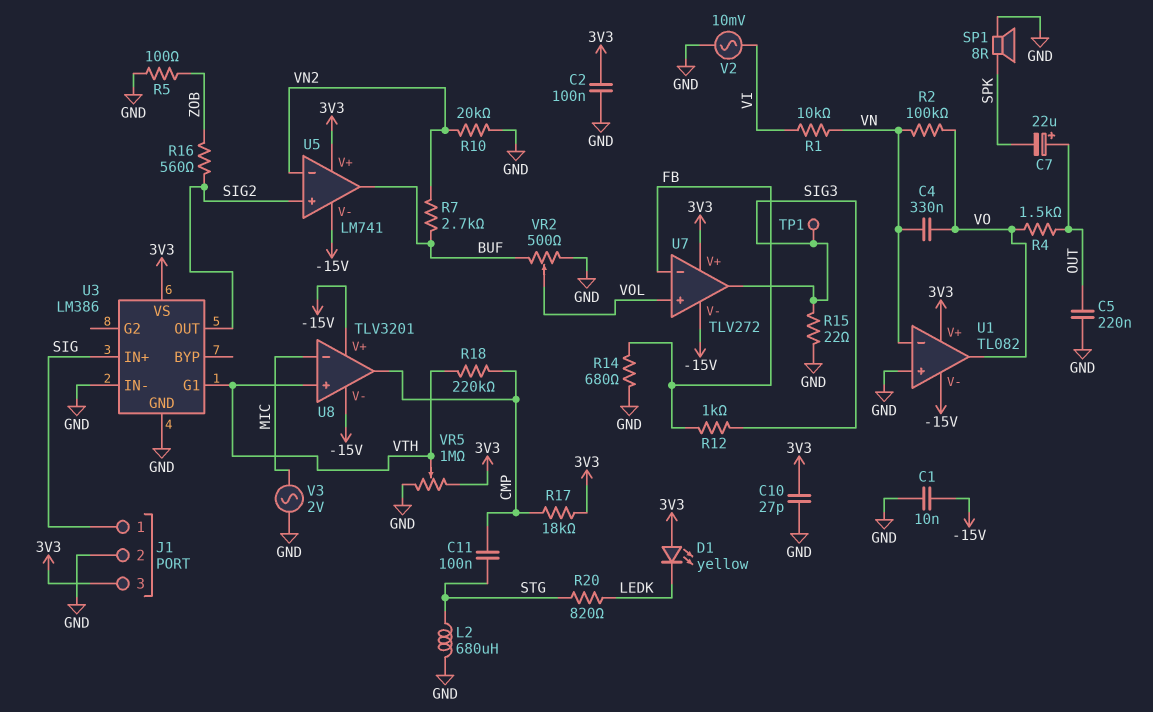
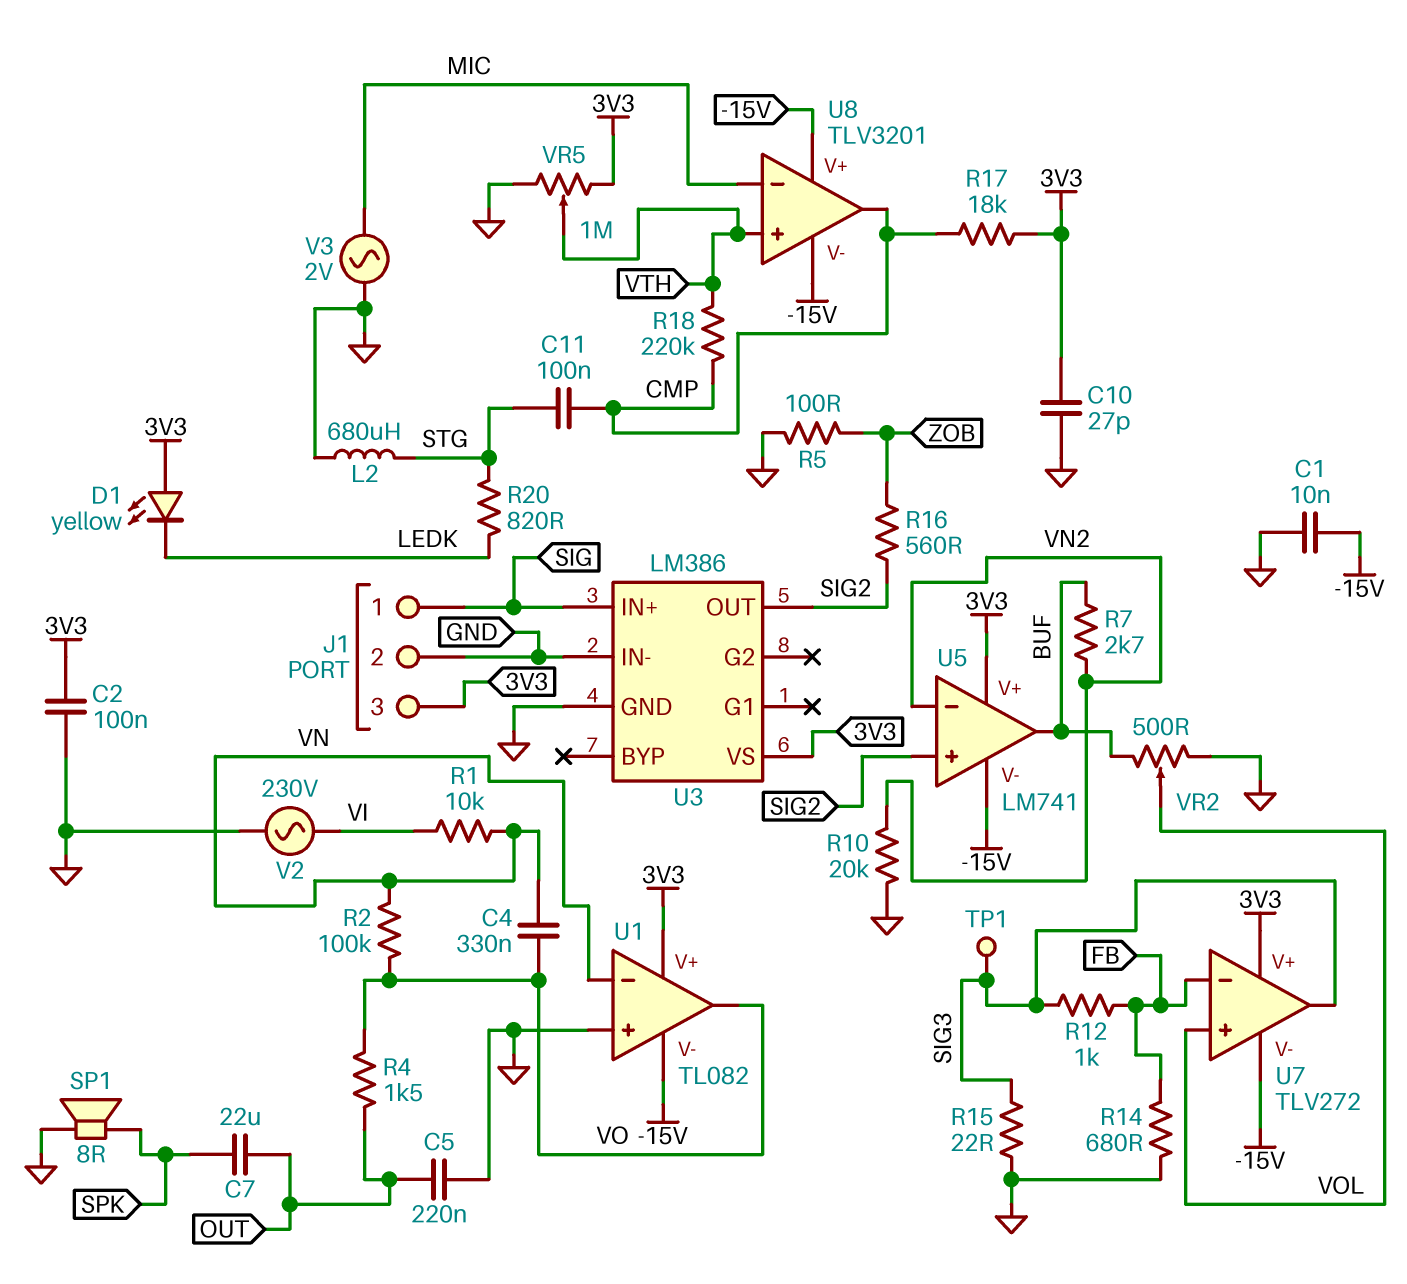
C7: 22uF (plus OUT, minus SPK) -> 22uF (OUT, SPK)
U3 pin G1: VTH -> none
V2: AC 10mV (GND, VI) -> AC 230V (GND, VI)

